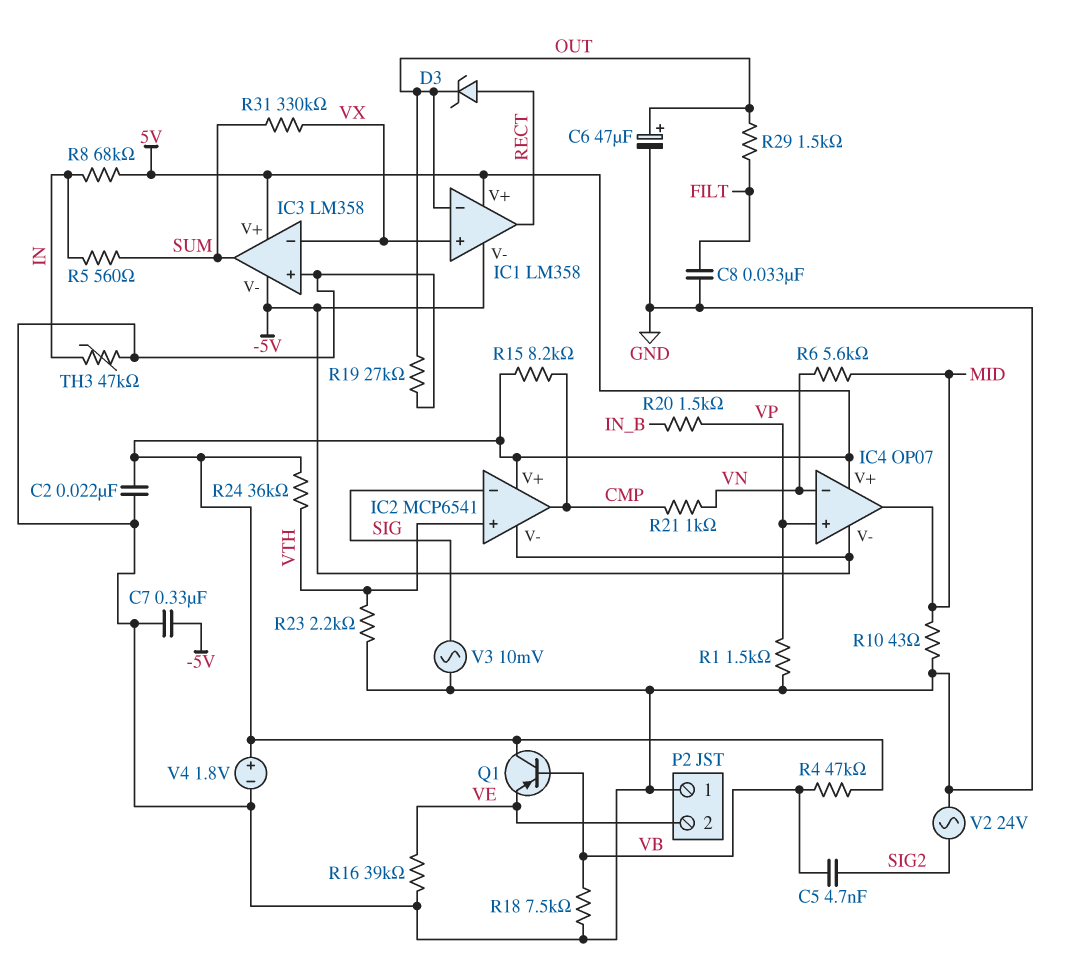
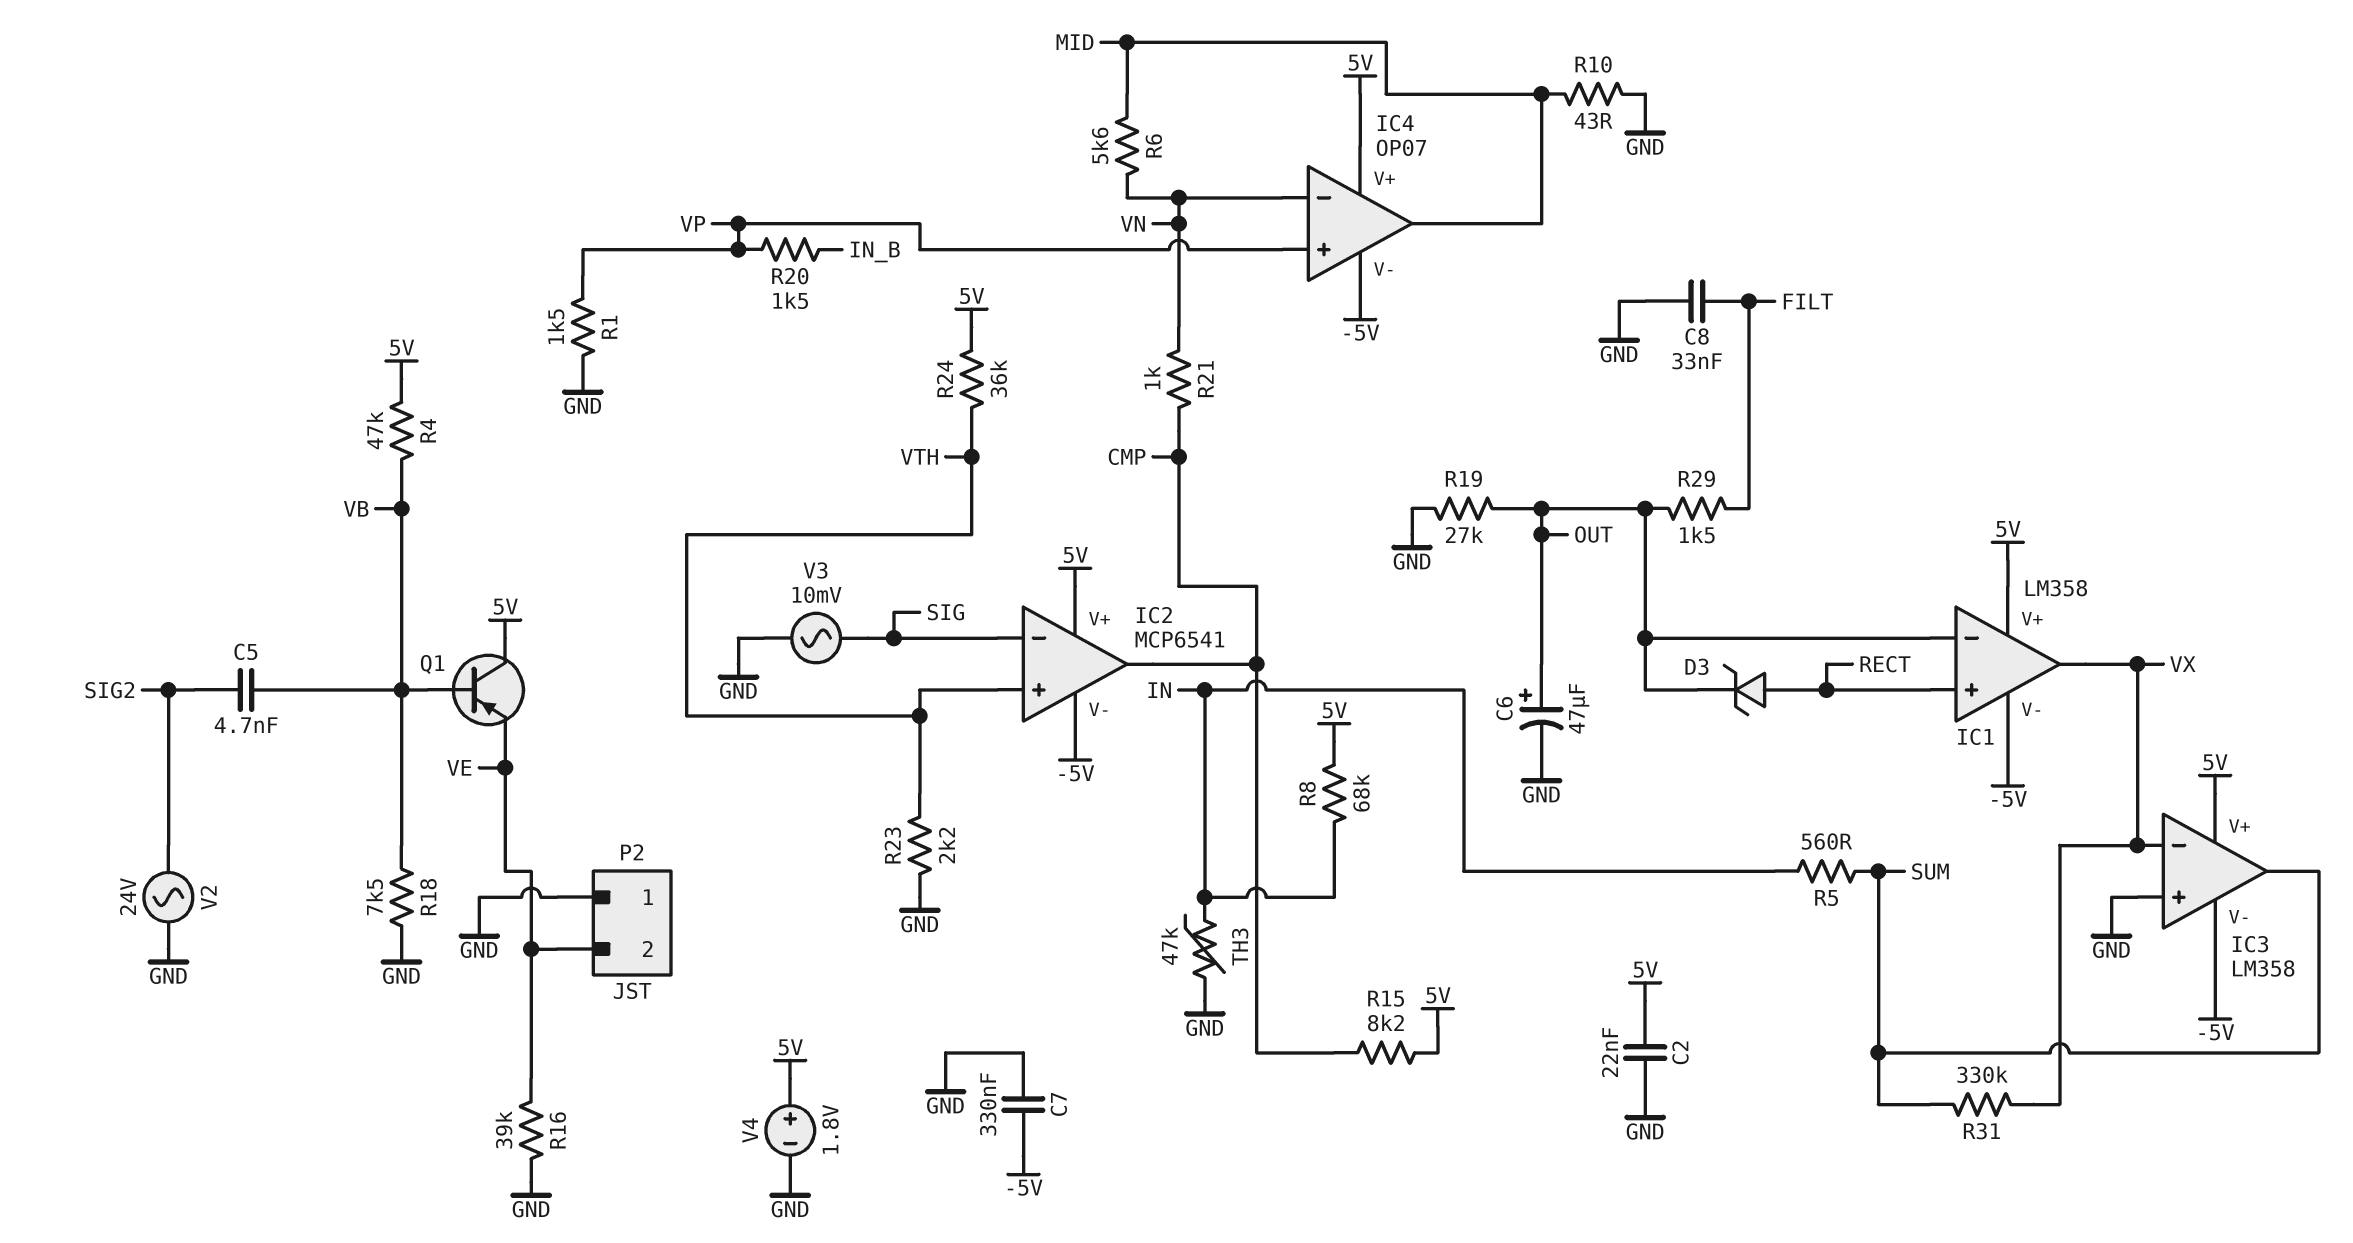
IC1 pin in+: VX -> RECT
IC1 pin out: RECT -> VX

